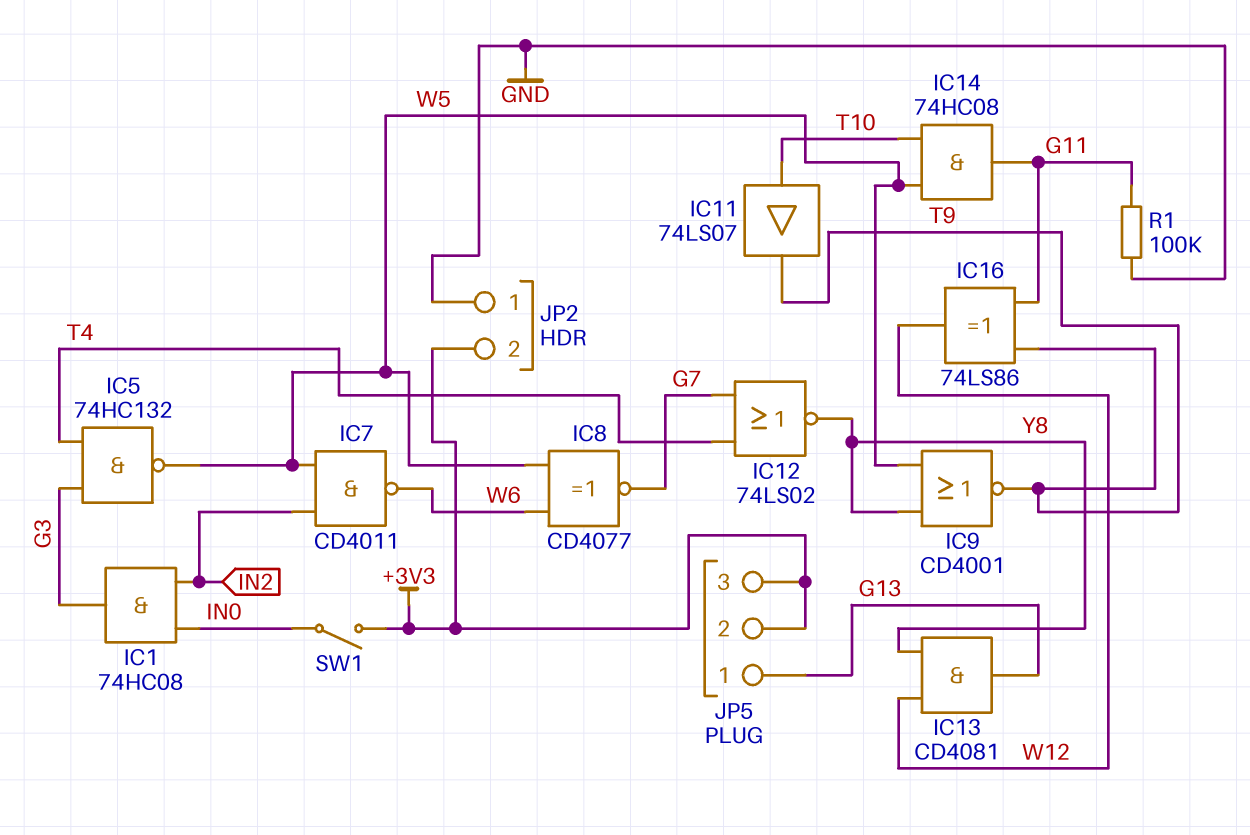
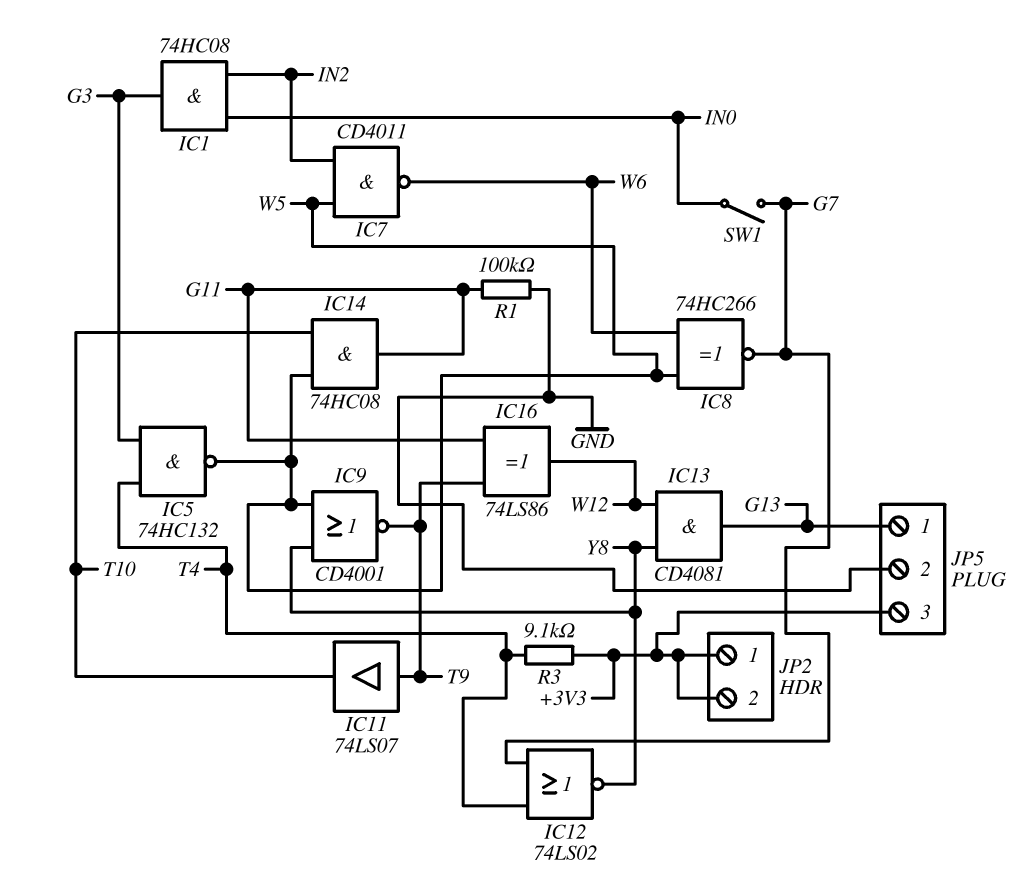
IC8: XNOR CD4077 (in W5, in W6, out G7) -> XNOR 74HC266 (in W5, in W6, out G7)
IC11: buffer 74LS07 (in T10, out T9) -> buffer 74LS07 (in T9, out T10)
JP2 pin 1: GND -> +3V3
JP5 pin 2: +3V3 -> GND
R3: none -> 9.1k (+3V3, T4)
SW1: switch (+3V3, IN0) -> switch (G7, IN0)

